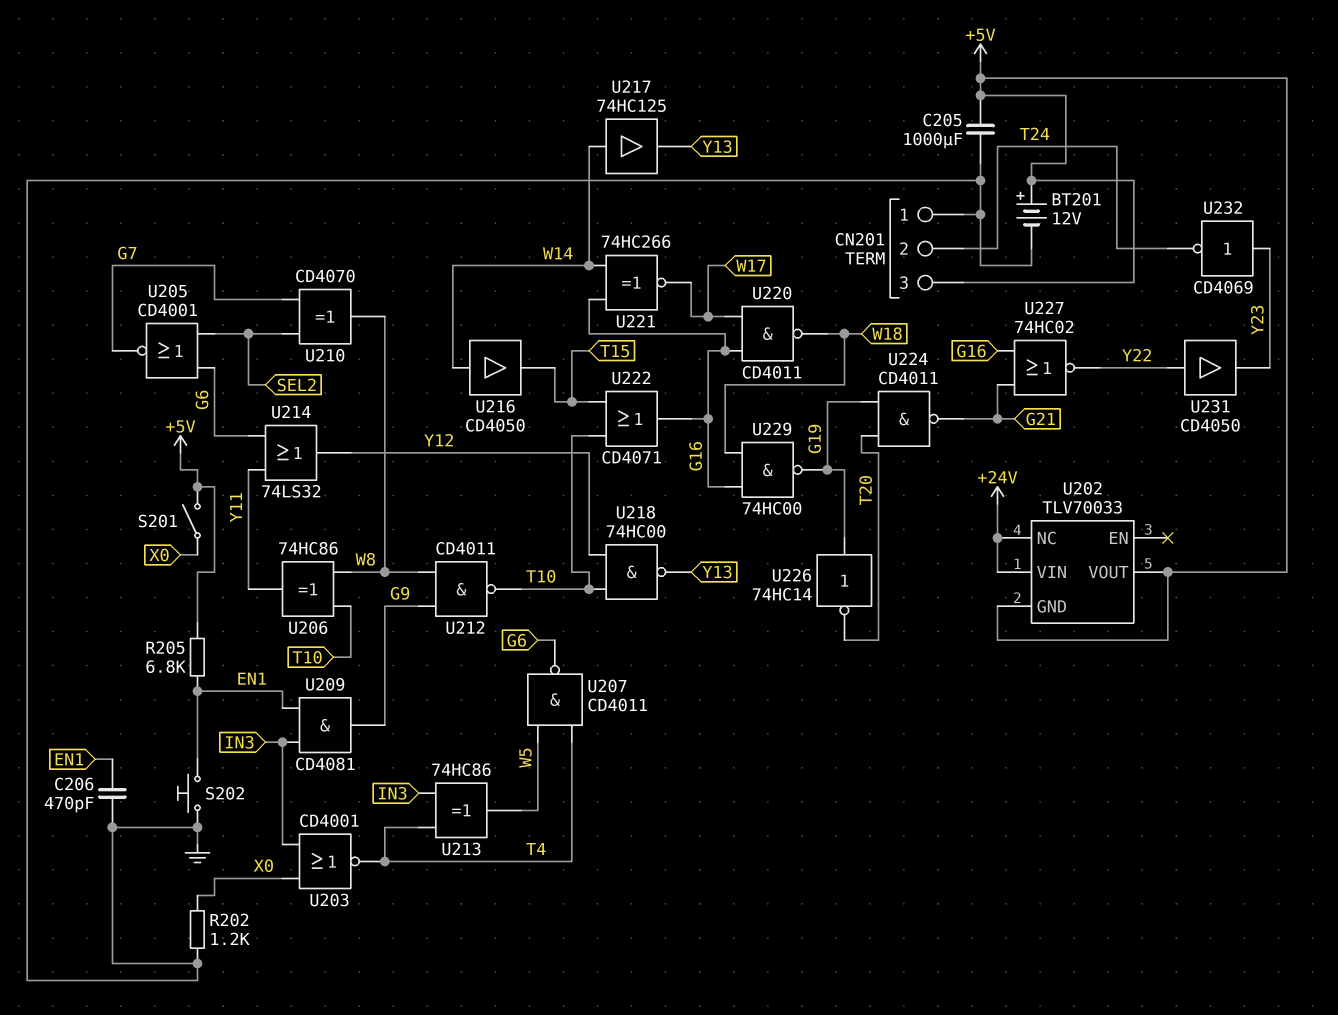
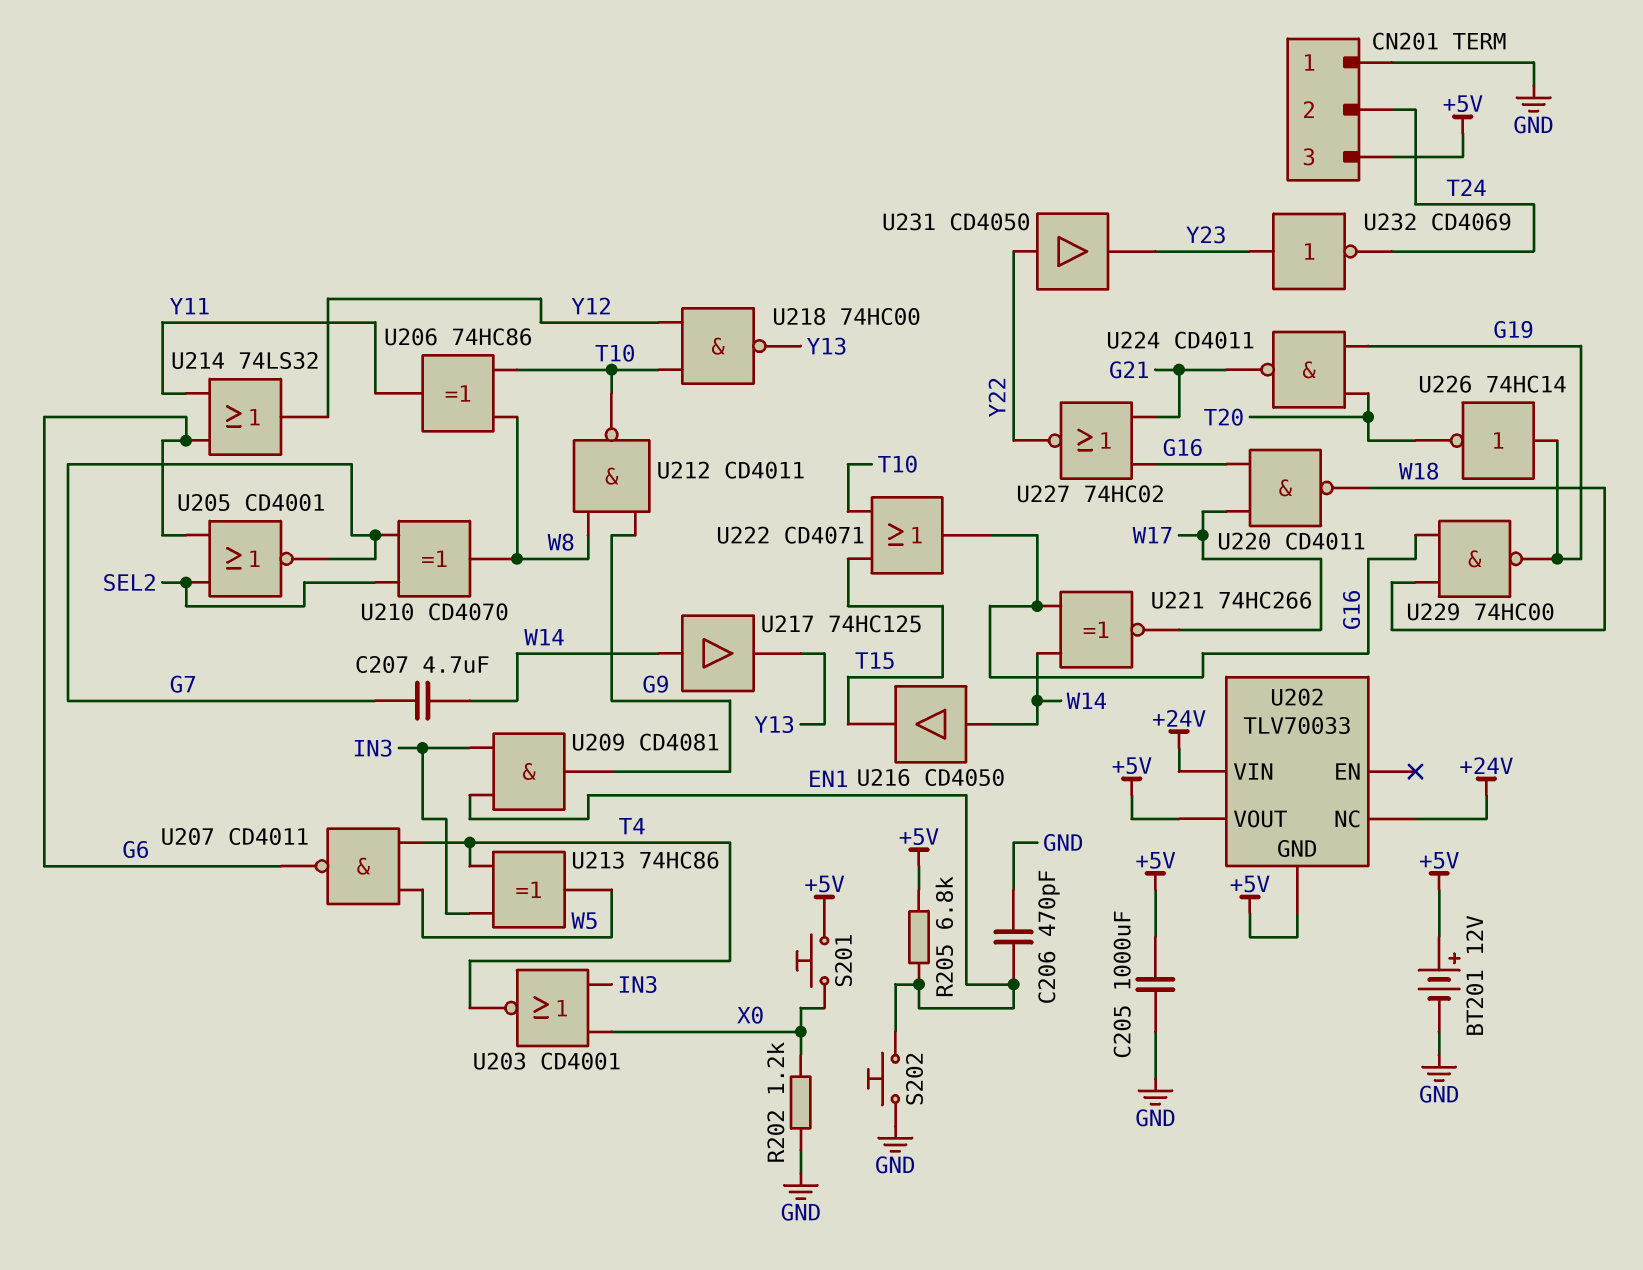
C207: none -> 4.7uF (G7, W14)
S201: switch (+5V, X0) -> button (+5V, X0)

